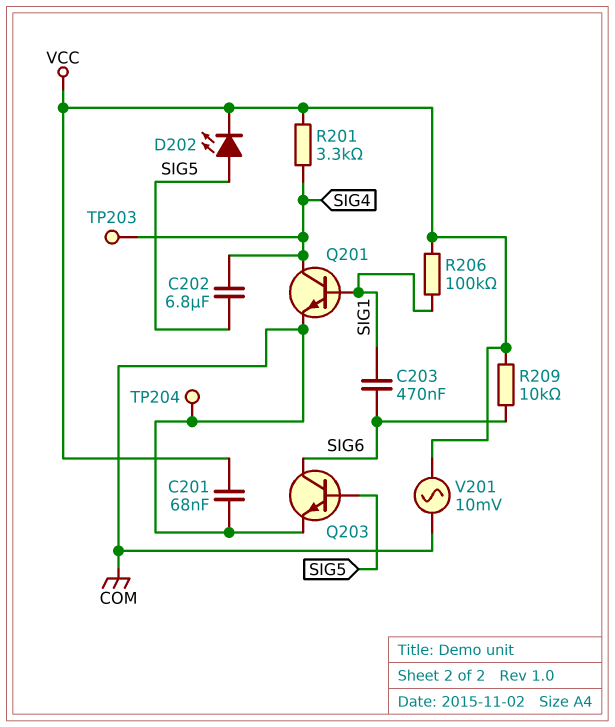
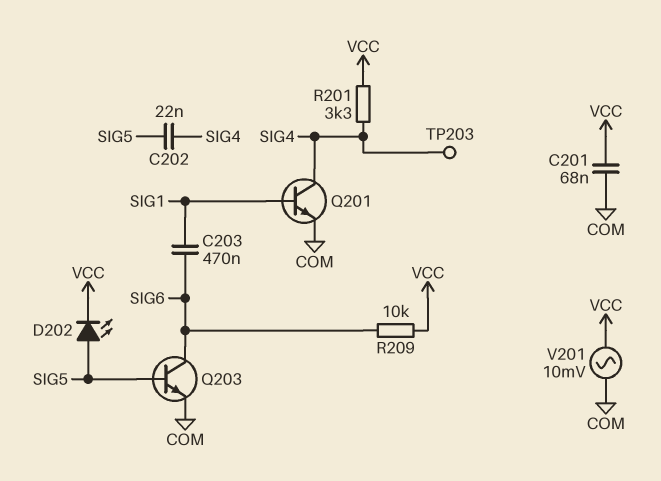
C202: 6.8uF (SIG4, SIG5) -> 22nF (SIG4, SIG5)
R206: 100k (SIG1, VCC) -> none
TP204: test point (COM) -> none

